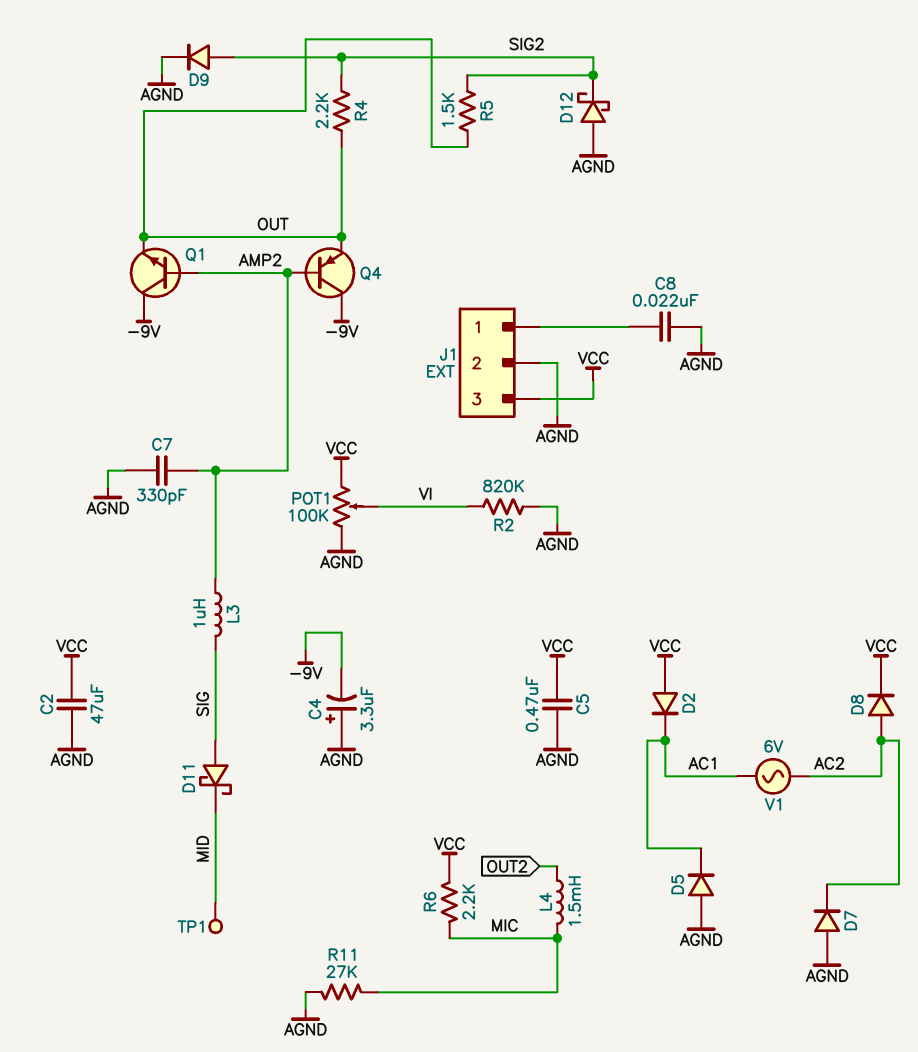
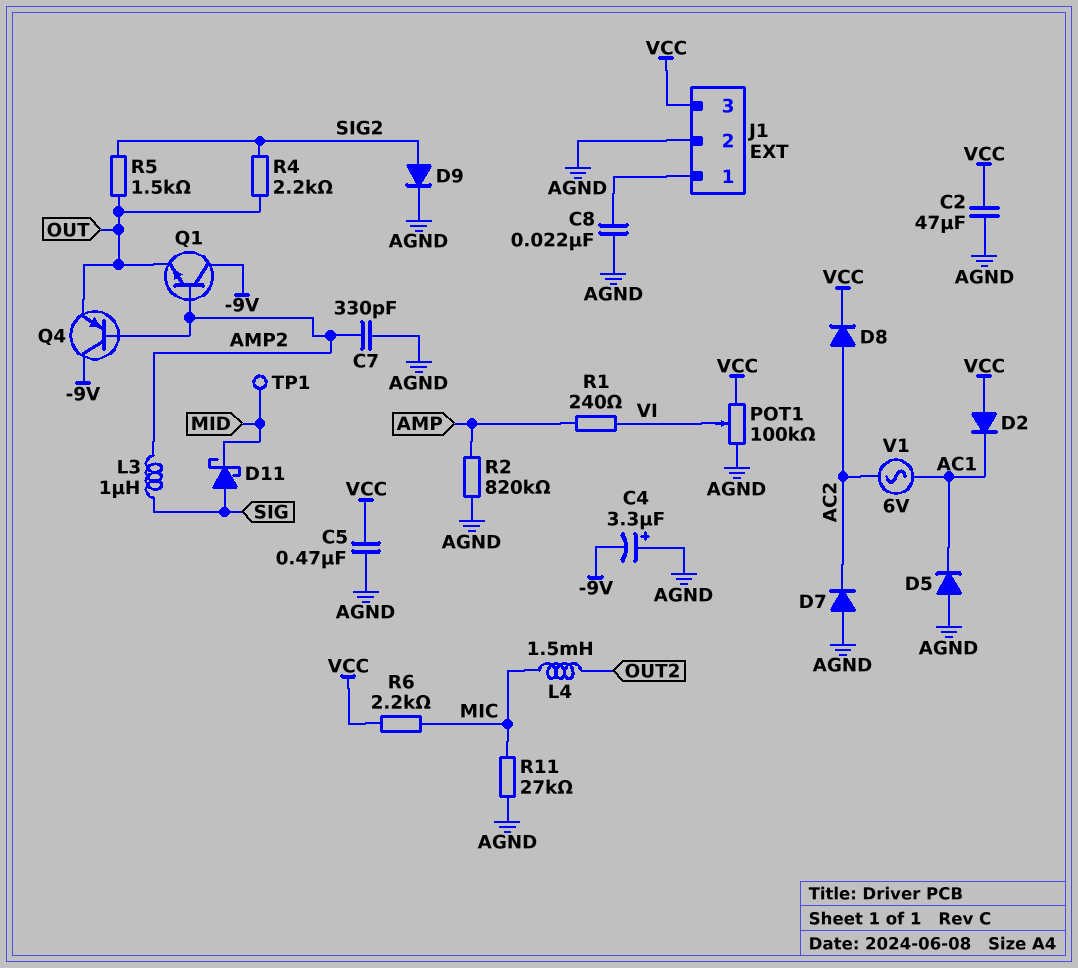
D12: schottky (A AGND, K SIG2) -> none
R1: none -> 240 (AMP, VI)
R2: 820k (AGND, VI) -> 820k (AGND, AMP)

